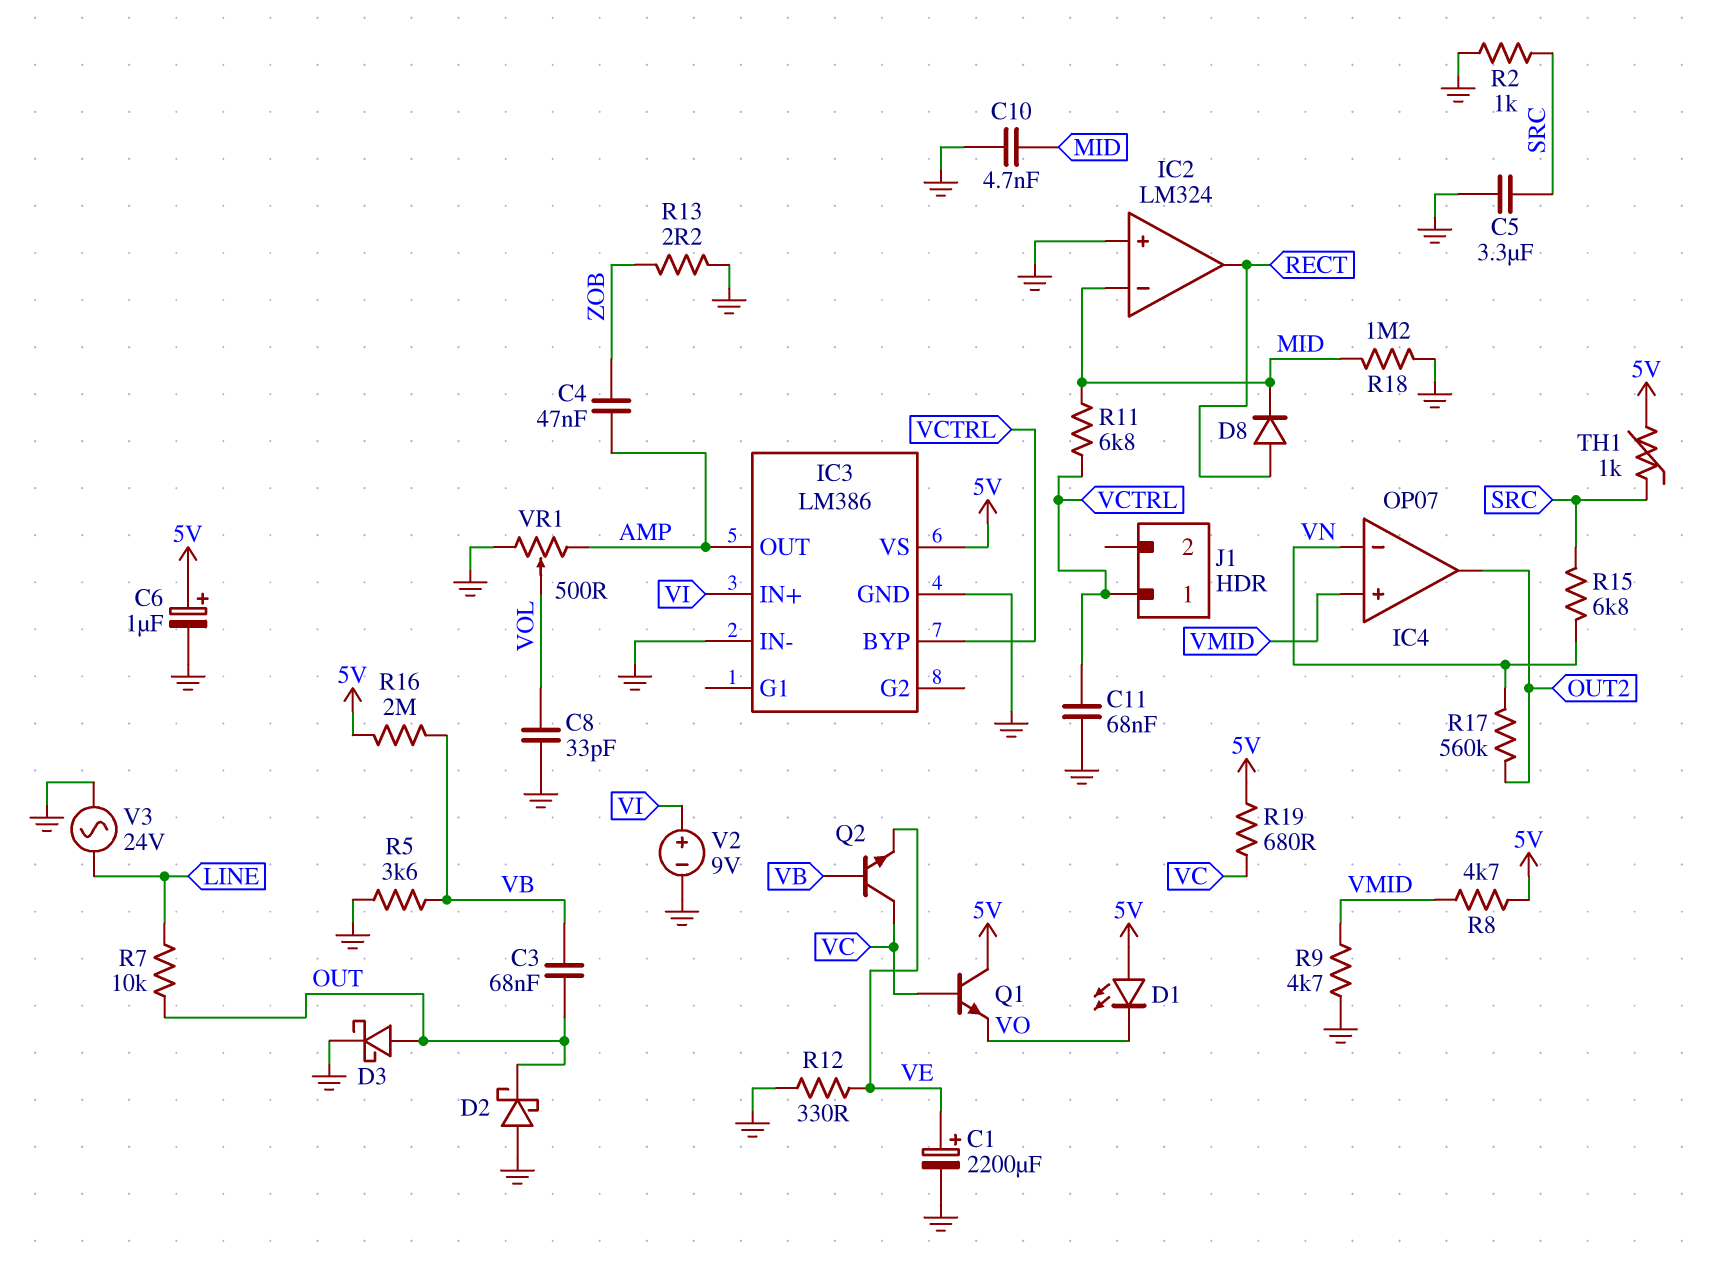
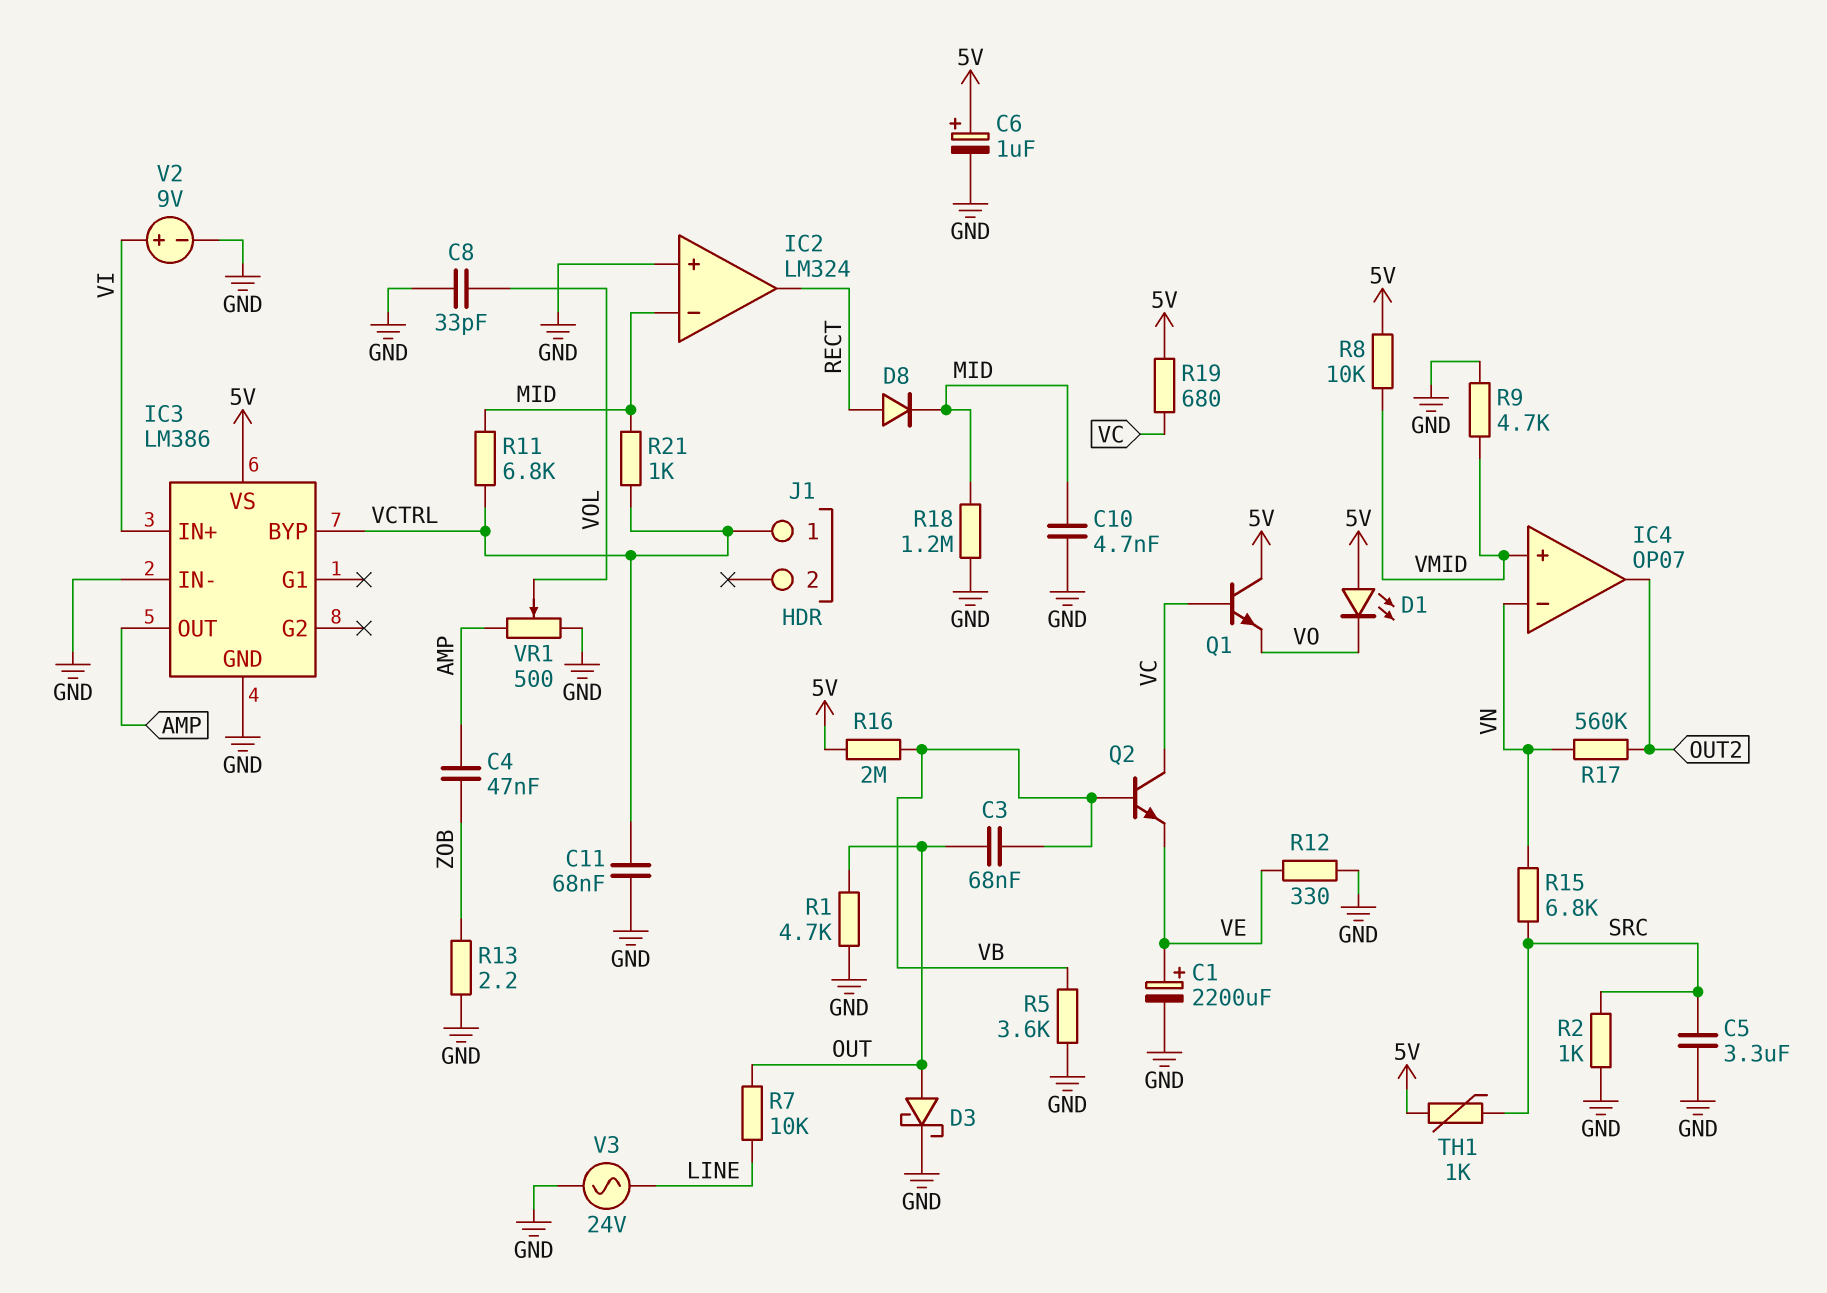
D2: schottky (A GND, K OUT) -> none
R1: none -> 4.7k (GND, OUT)
R8: 4.7k (5V, VMID) -> 10k (5V, VMID)
R21: none -> 1k (MID, VCTRL)

